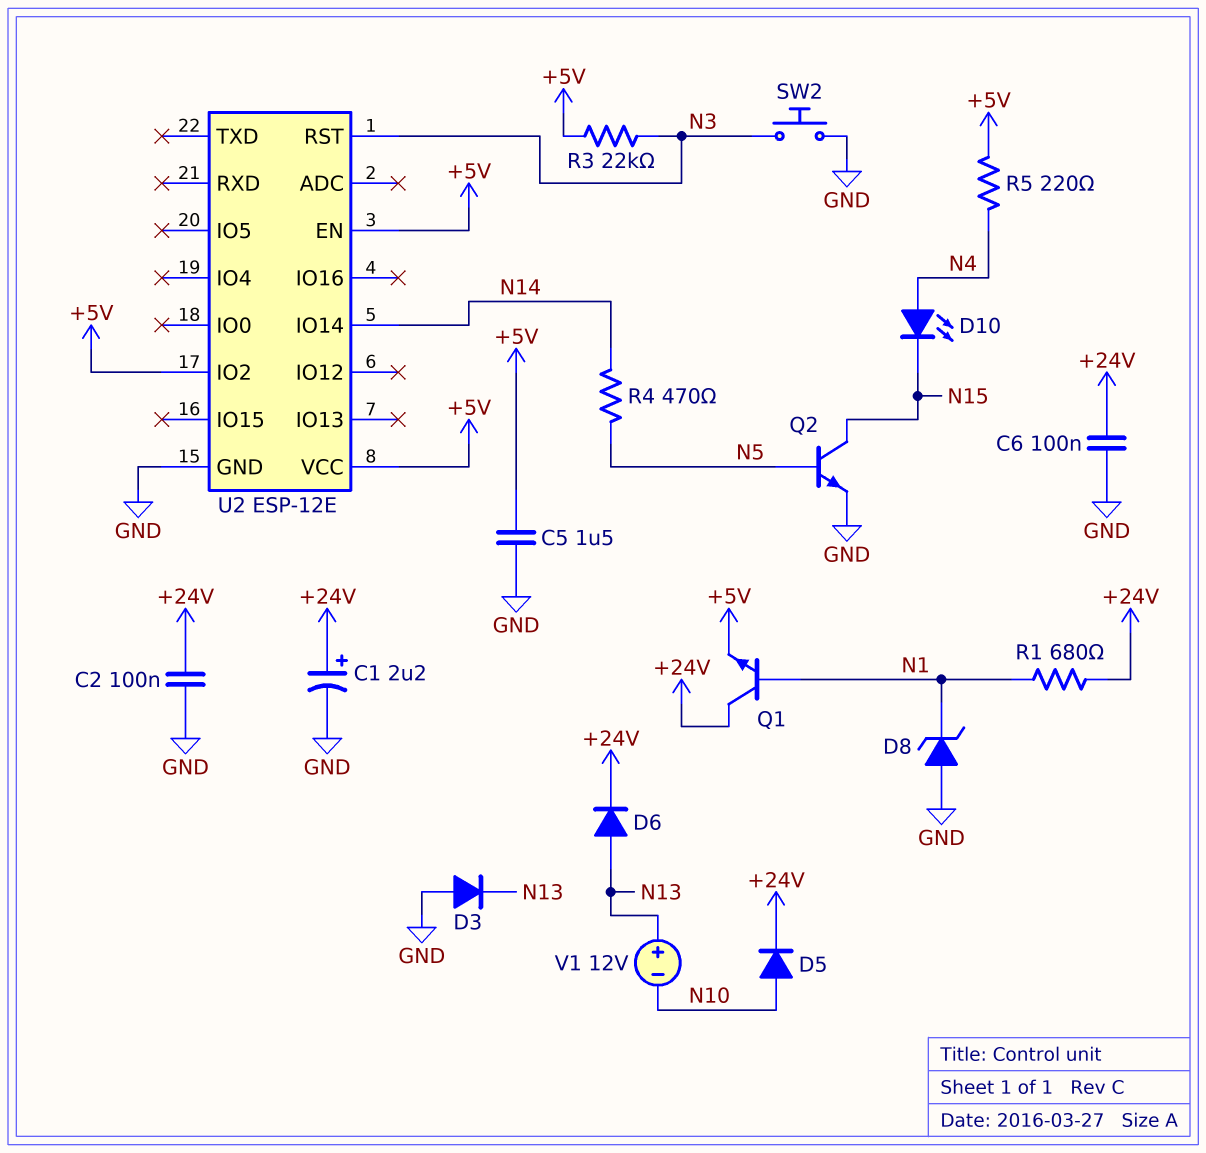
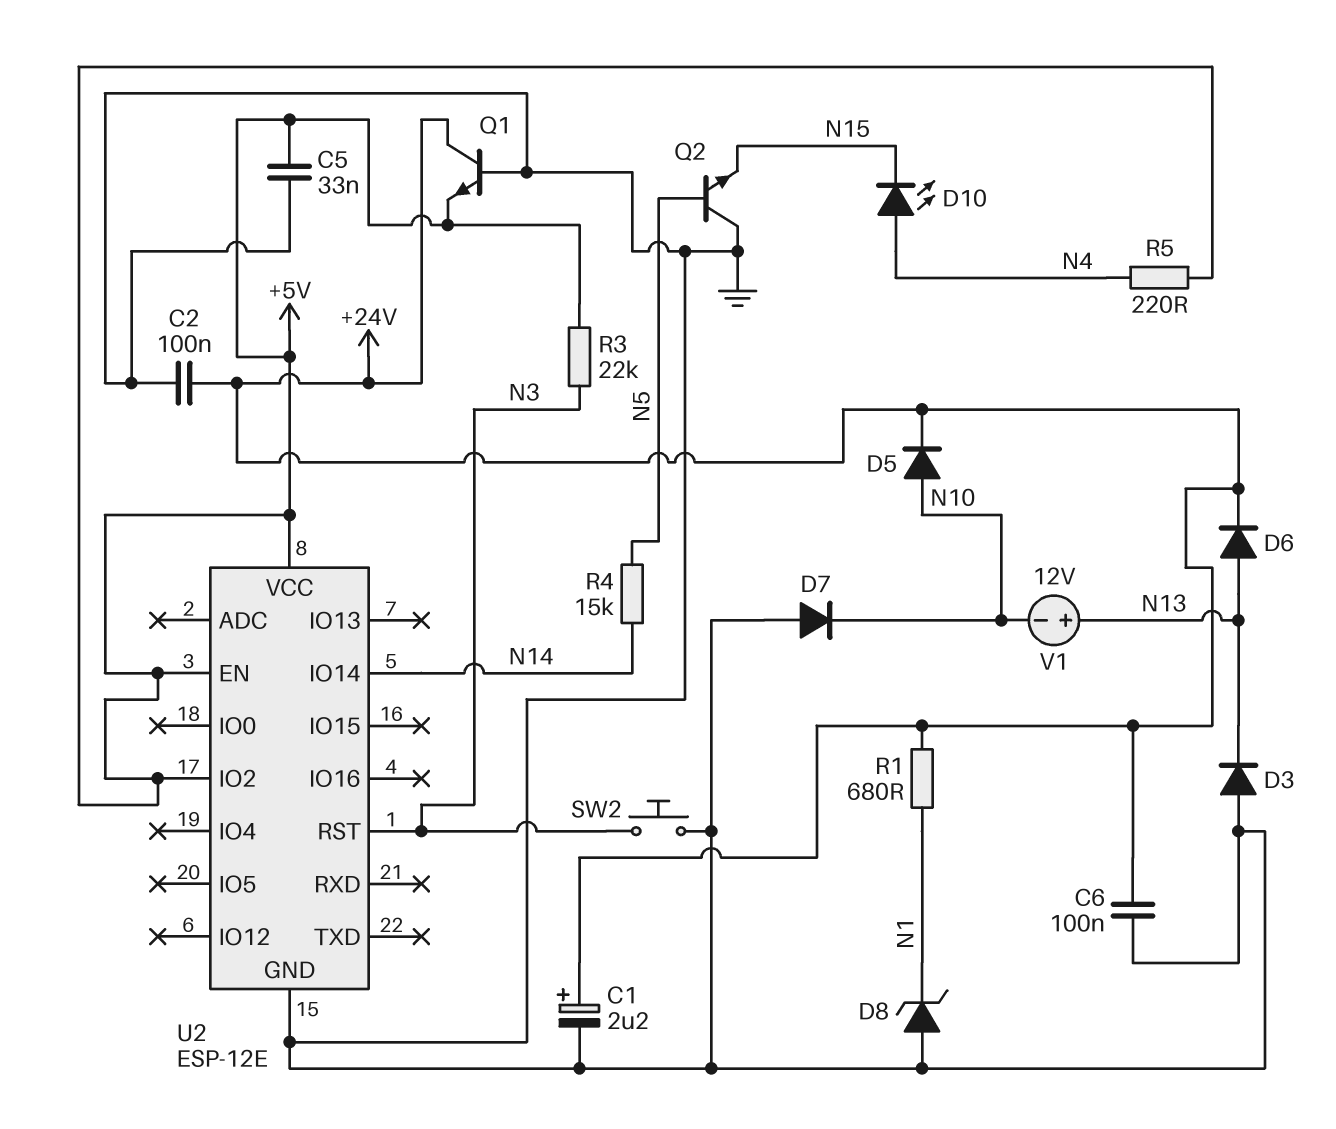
C5: 1.5uF (+5V, GND) -> 33nF (+5V, GND)
D7: none -> diode (A GND, K N10)
Q1: NPN (B N1, C +24V, E +5V) -> NPN (B GND, C +24V, E +5V)
Q2: NPN (B N5, C N15, E GND) -> NPN (B N5, C GND, E N15)
R4: 470 (N5, N14) -> 15k (N5, N14)

